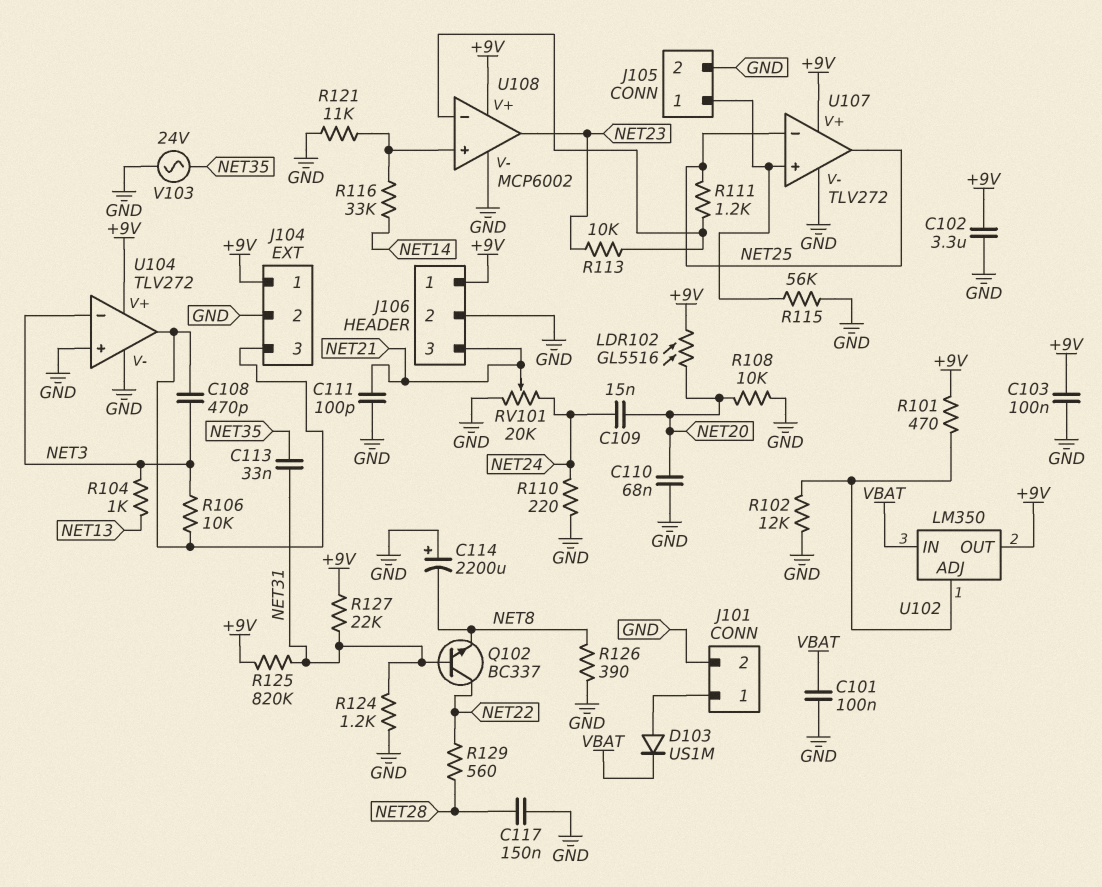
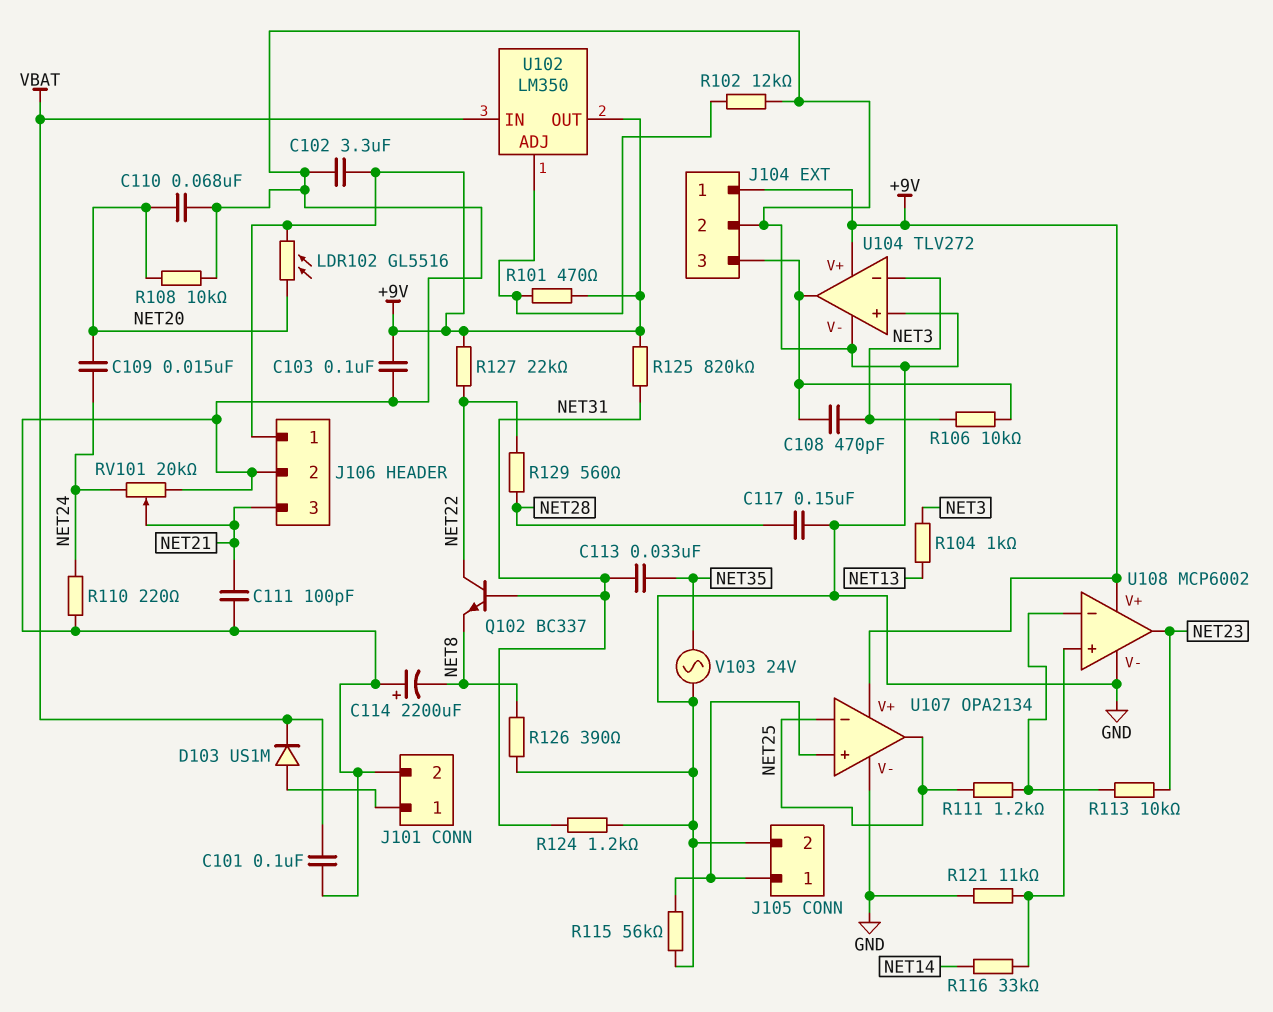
R127: 22k (+9V, NET31) -> 22k (+9V, NET22)
U107: TLV272 -> OPA2134

